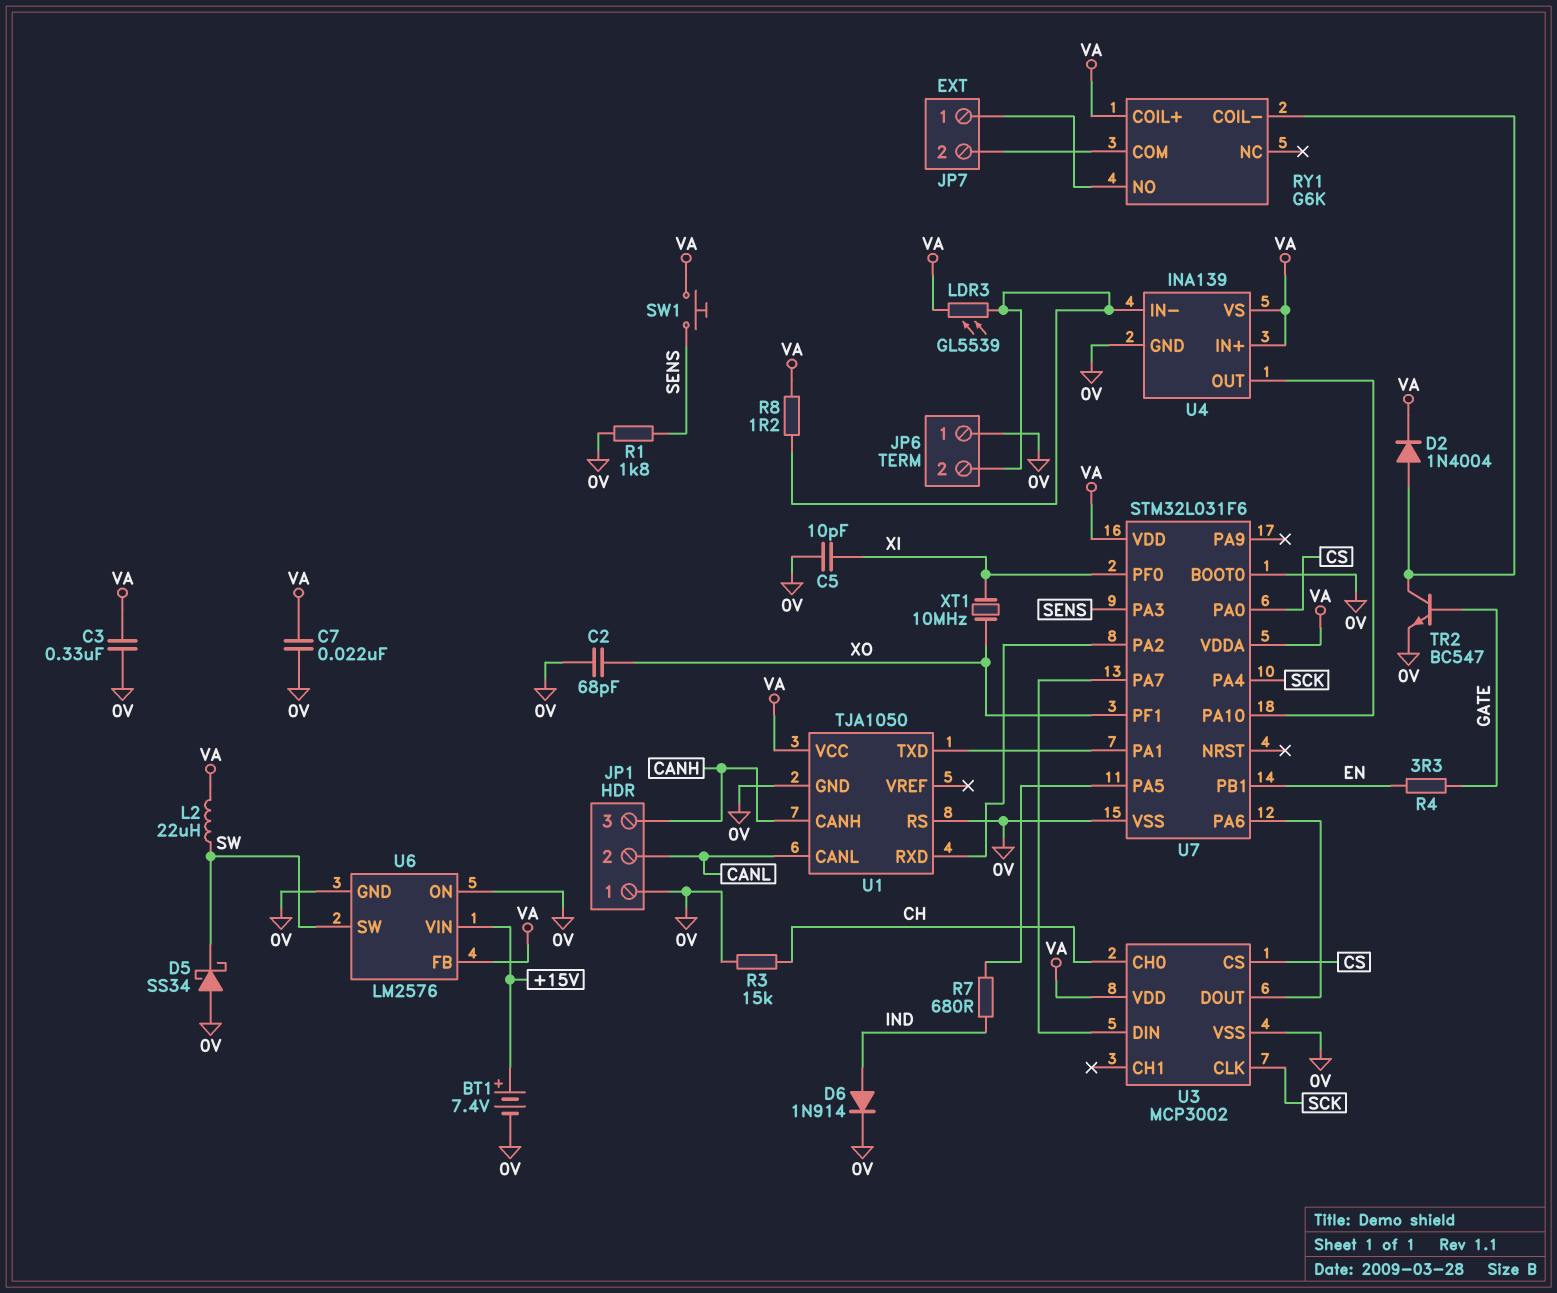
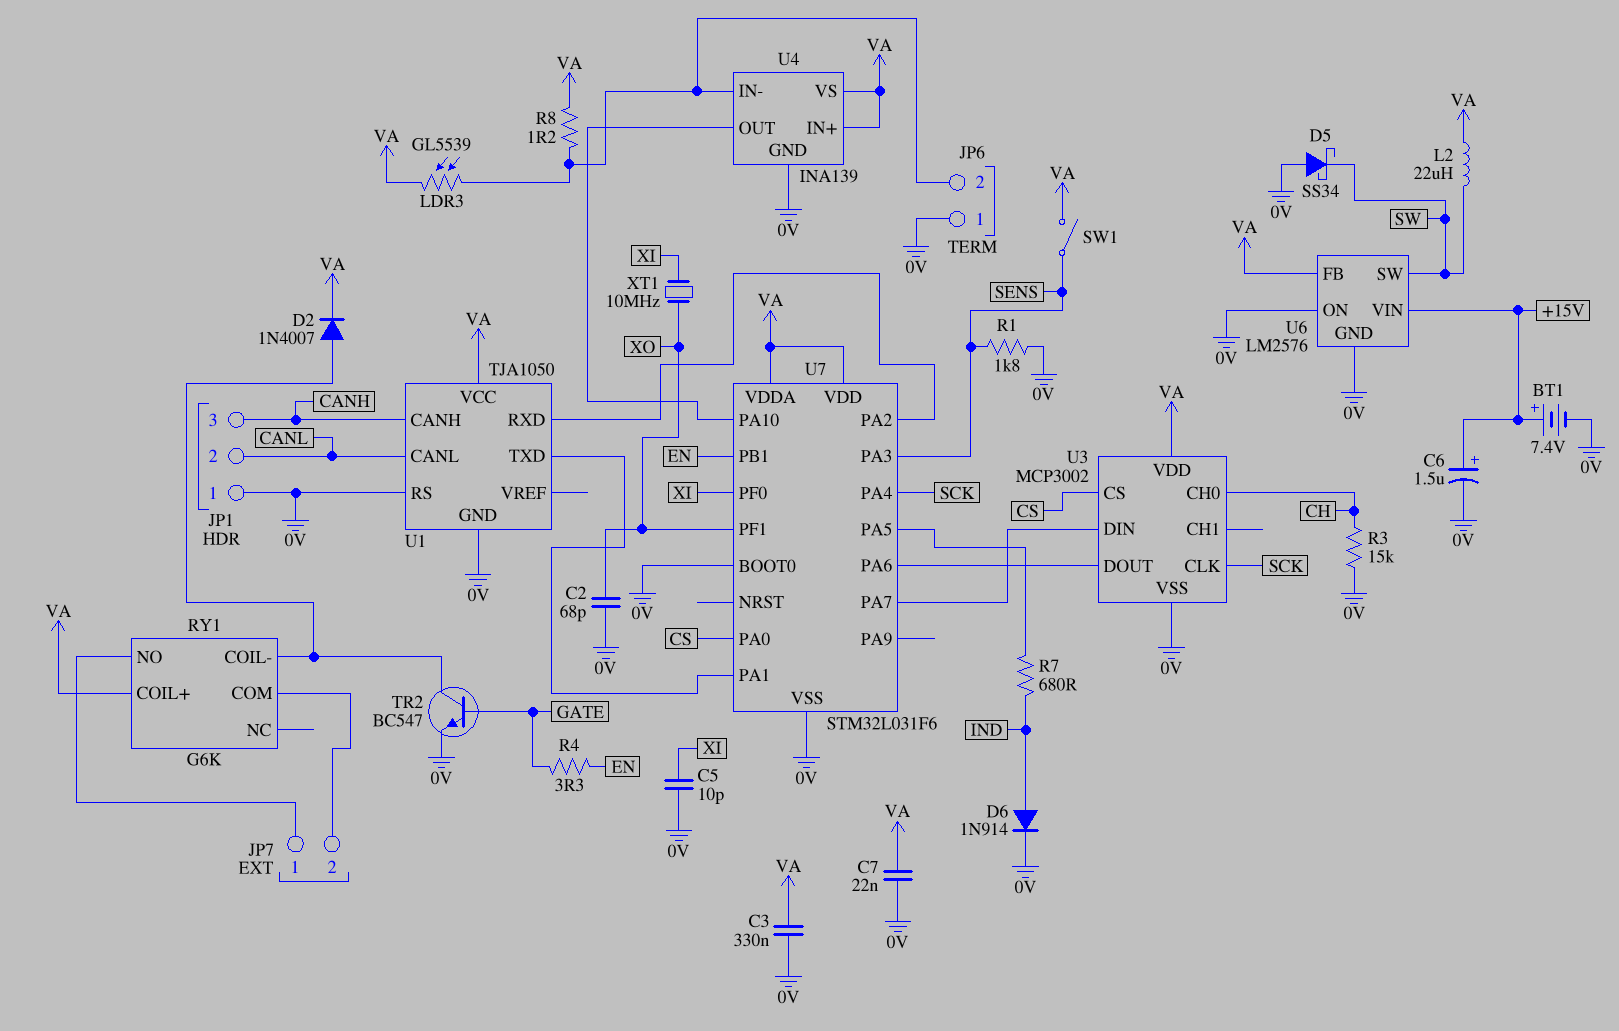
C6: none -> 1.5uF (plus +15V, minus 0V)
D2: diode 1N4004 (A RY1/COIL-, K VA) -> diode 1N4007 (A RY1/COIL-, K VA)
SW1: button (SENS, VA) -> switch (SENS, VA)

